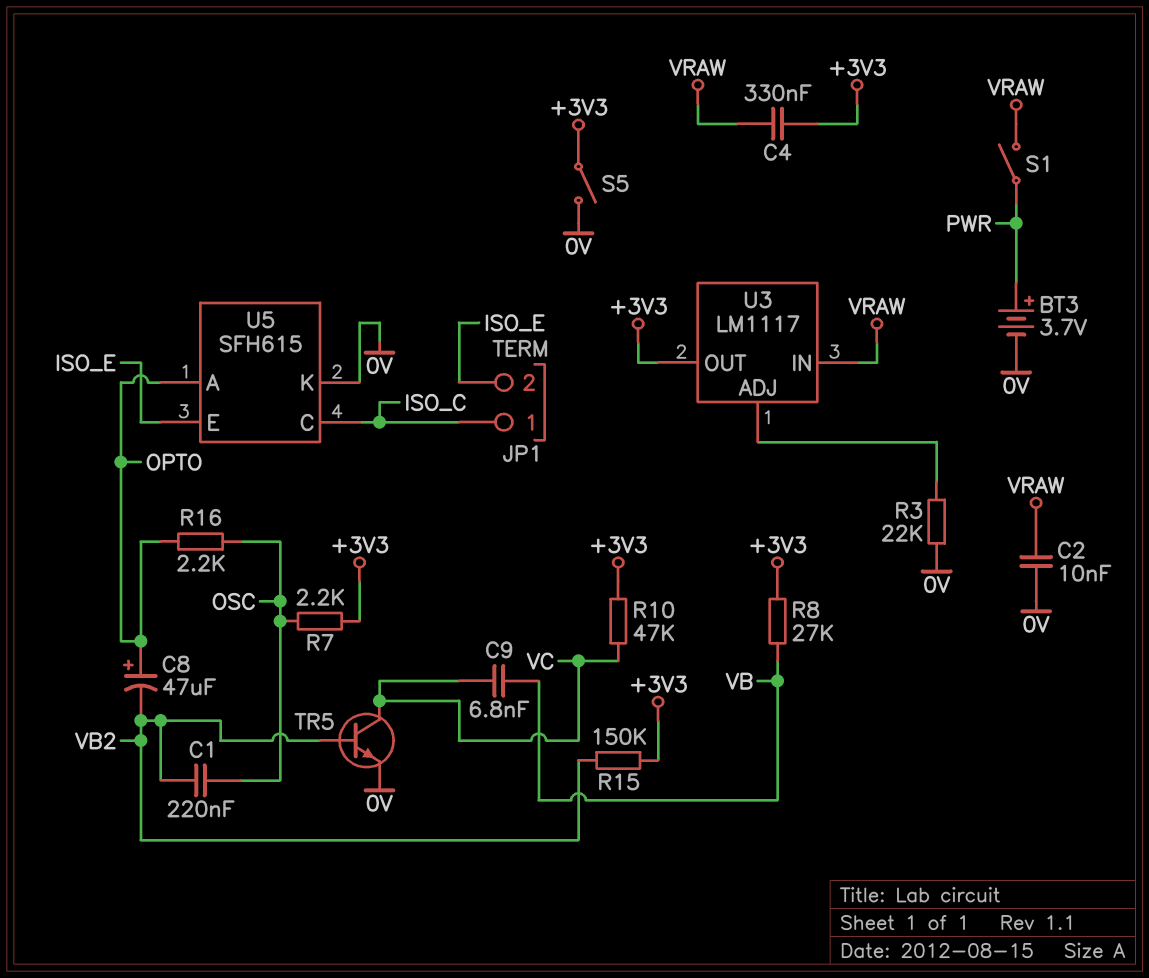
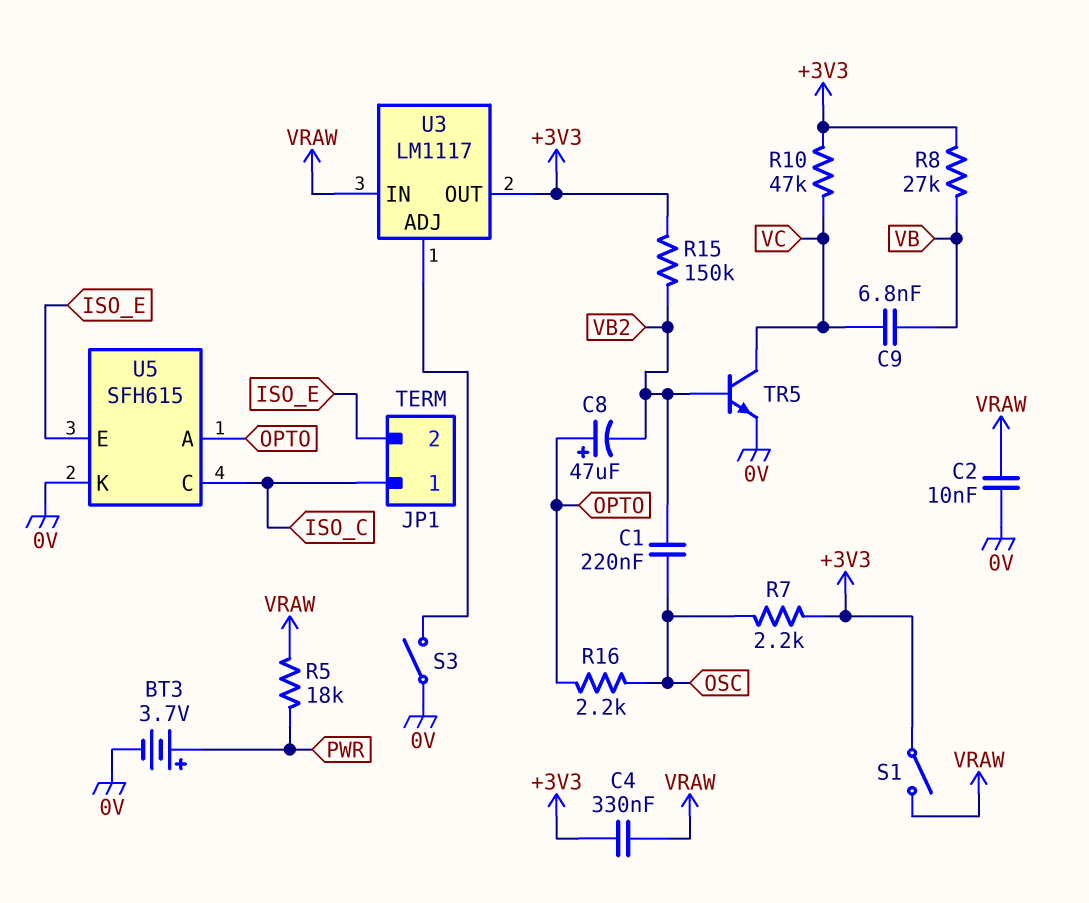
R3: 22k (0V, U3/ADJ) -> none
R5: none -> 18k (PWR, VRAW)
S1: switch (PWR, VRAW) -> switch (+3V3, VRAW)
S3: none -> switch (0V, U3/ADJ)
S5: switch (+3V3, 0V) -> none

